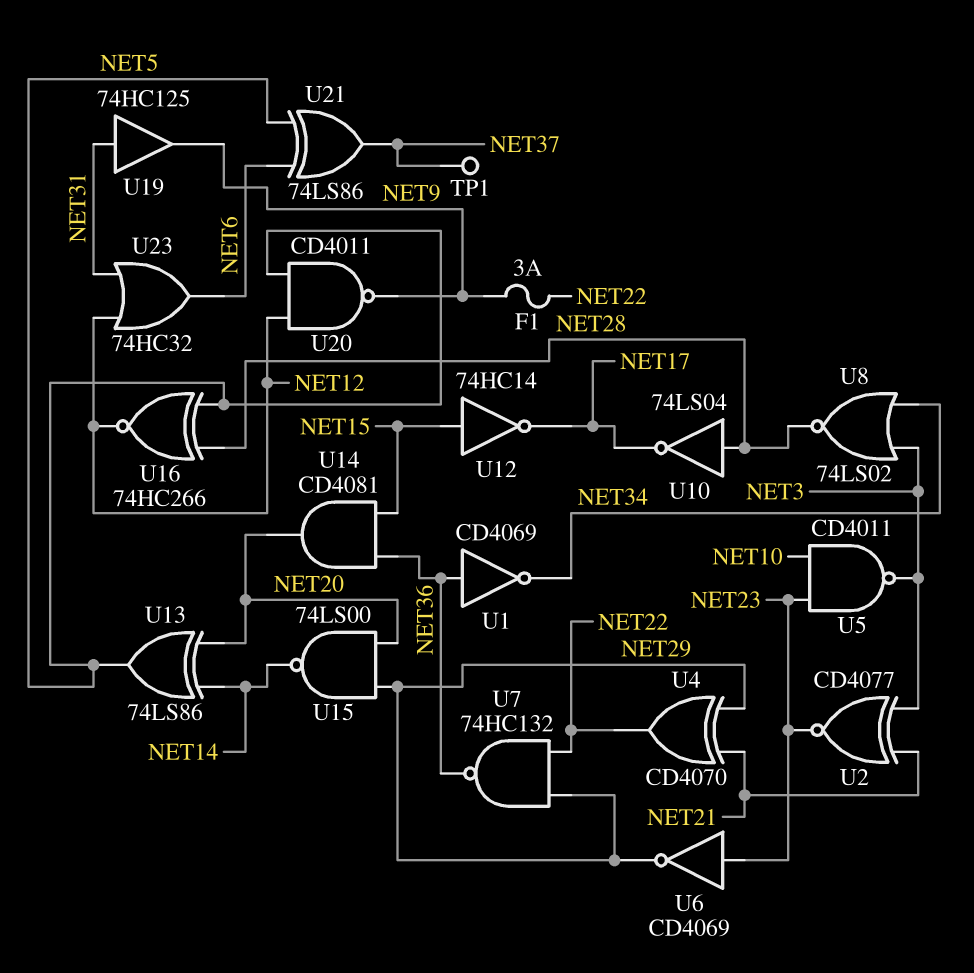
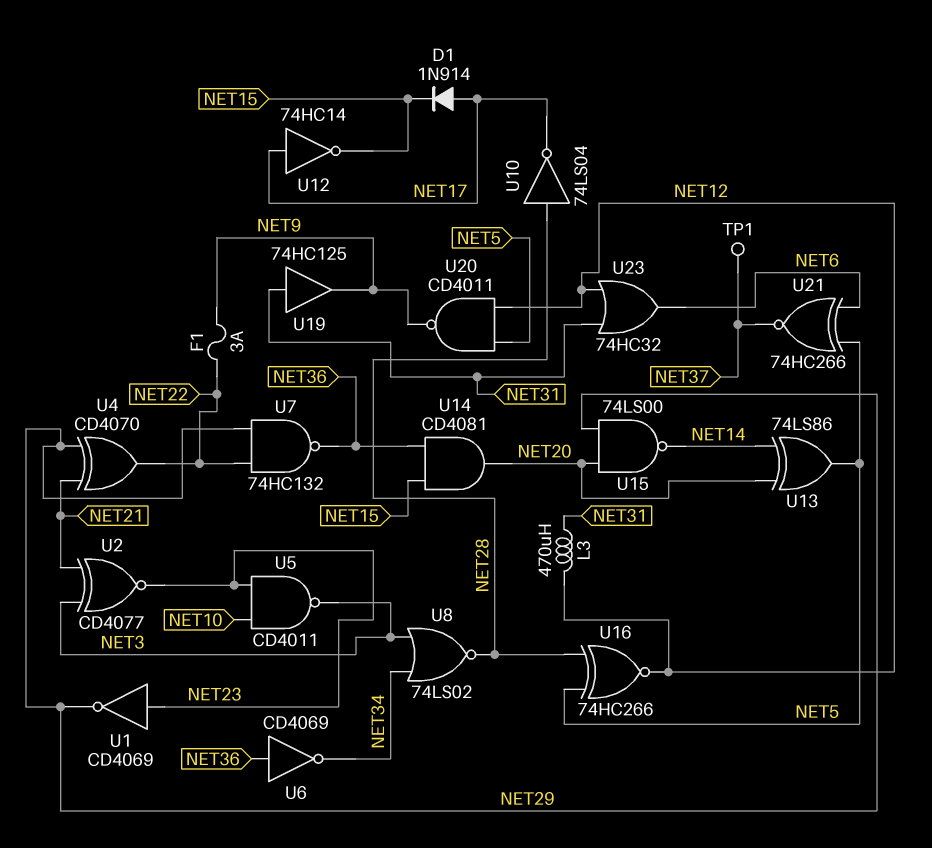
D1: none -> diode 1N914 (A NET17, K NET15)
L3: none -> 470uH (NET12, NET31)
U1: NOT CD4069 (in NET36, out NET34) -> NOT CD4069 (in NET23, out NET29)
U6: NOT CD4069 (in NET23, out NET29) -> NOT CD4069 (in NET36, out NET34)
U12: NOT 74HC14 (in NET15, out NET17) -> NOT 74HC14 (in NET17, out NET15)
U21: XOR 74LS86 (in NET5, in NET6, out NET37) -> XNOR 74HC266 (in NET5, in NET6, out NET37)

